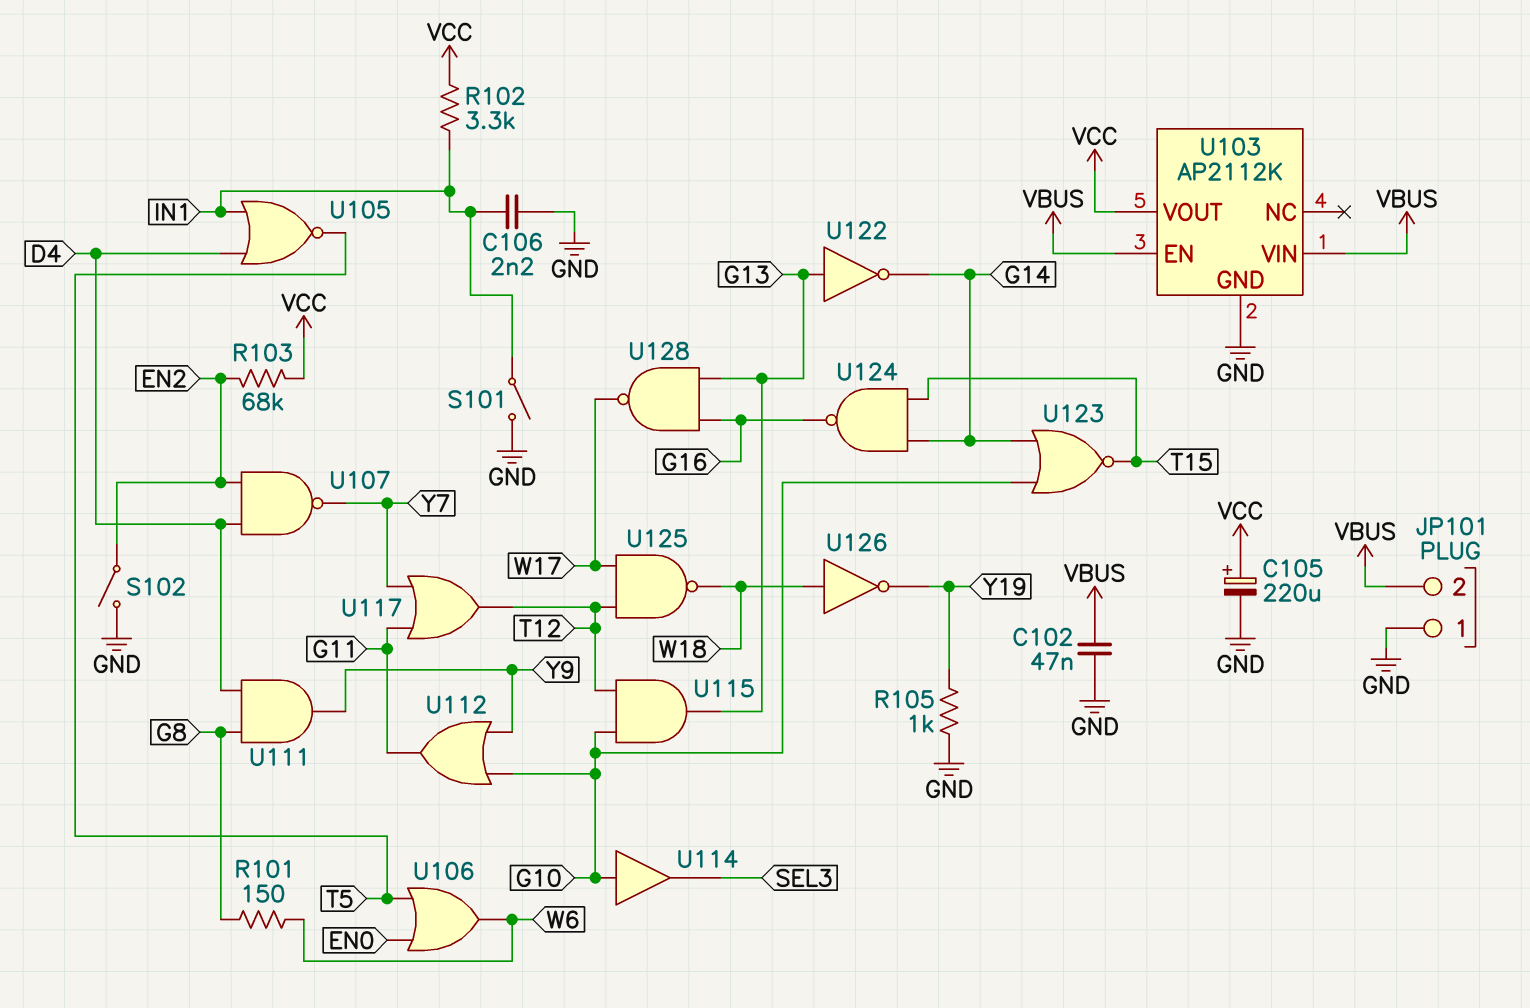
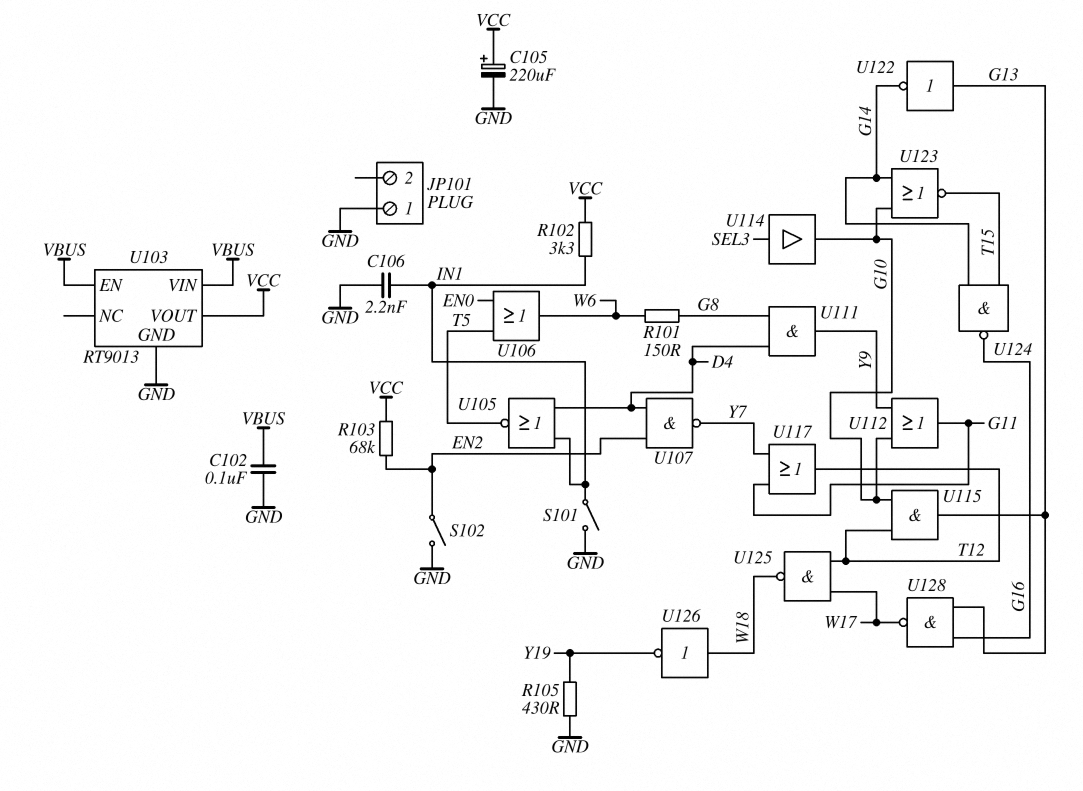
C102: 47nF (GND, VBUS) -> 100nF (GND, VBUS)
JP101 pin 2: VBUS -> none
R105: 1k (GND, Y19) -> 430 (GND, Y19)
U103: AP2112K -> RT9013
U114: buffer (in G10, out SEL3) -> buffer (in SEL3, out G10)

